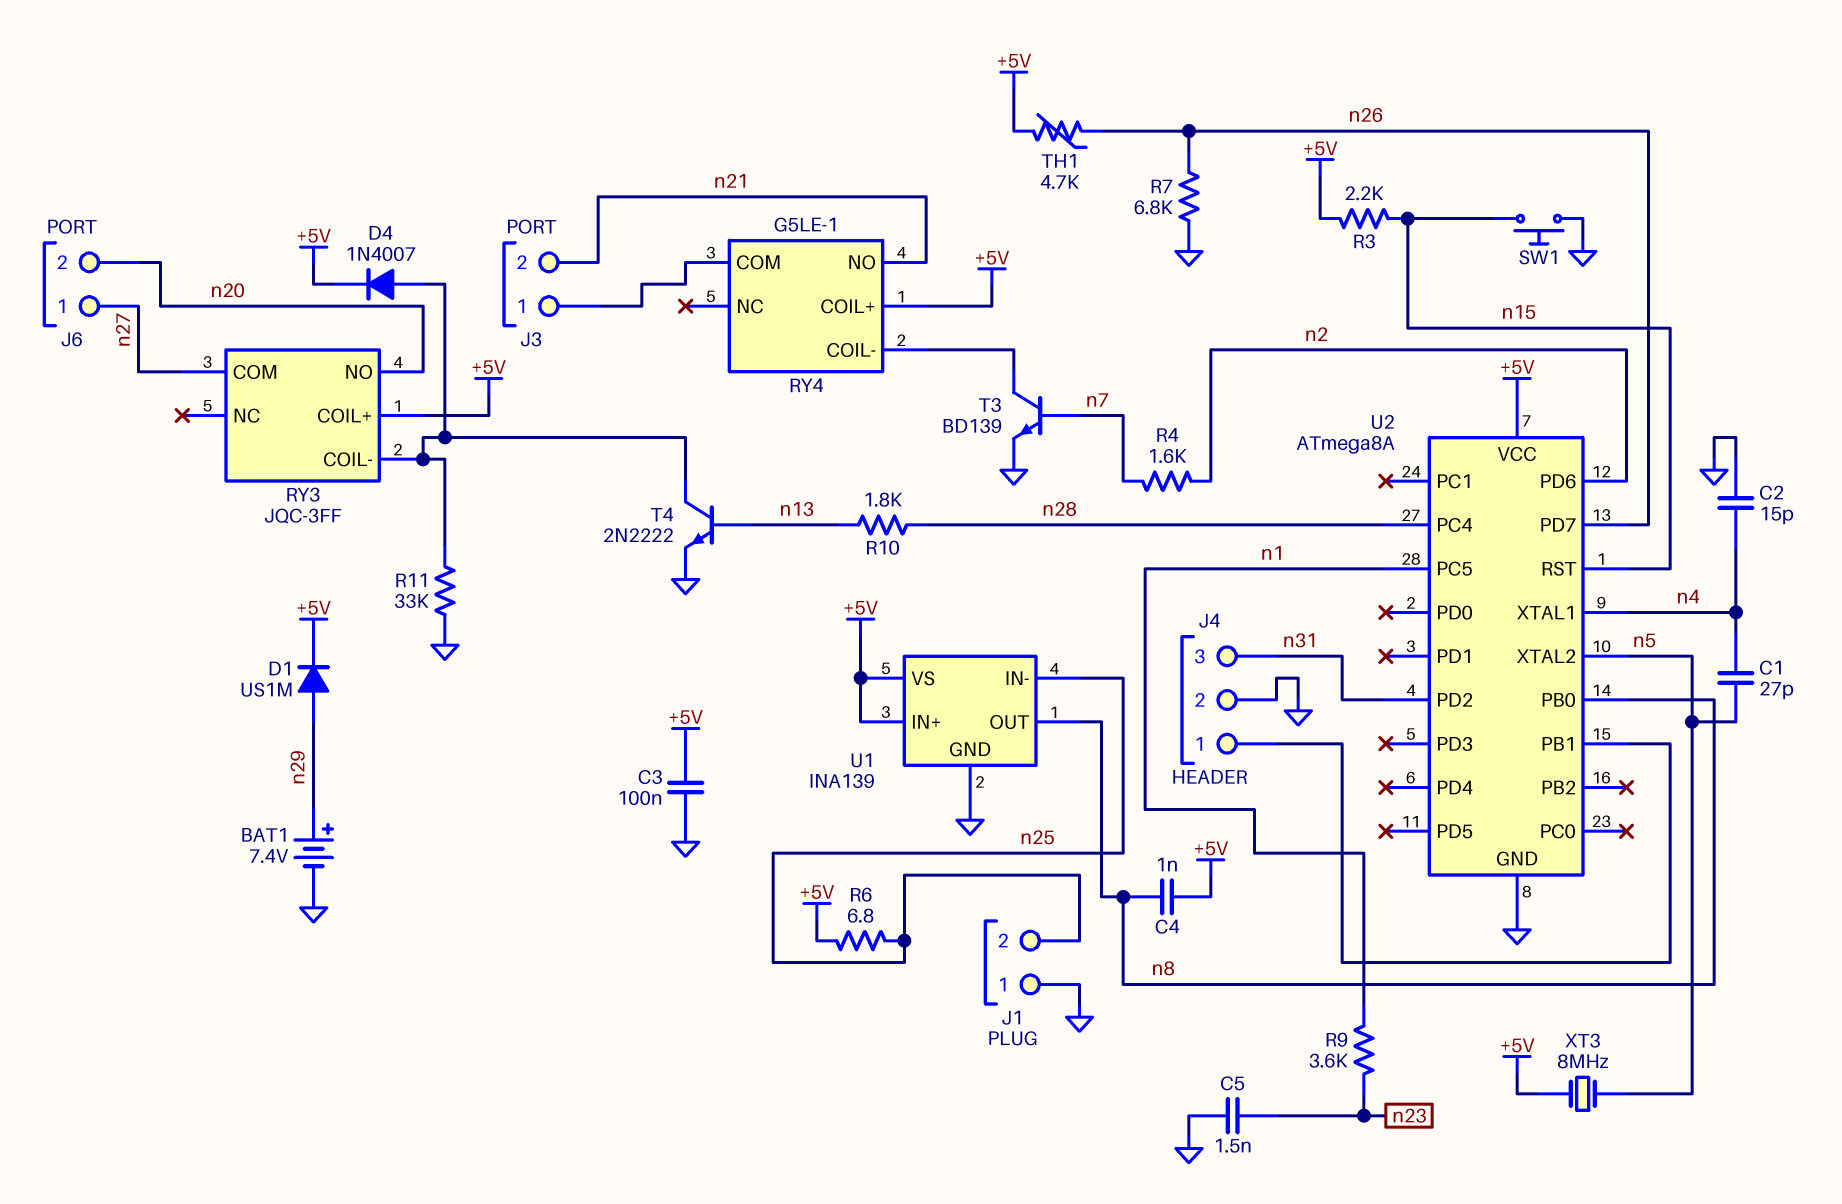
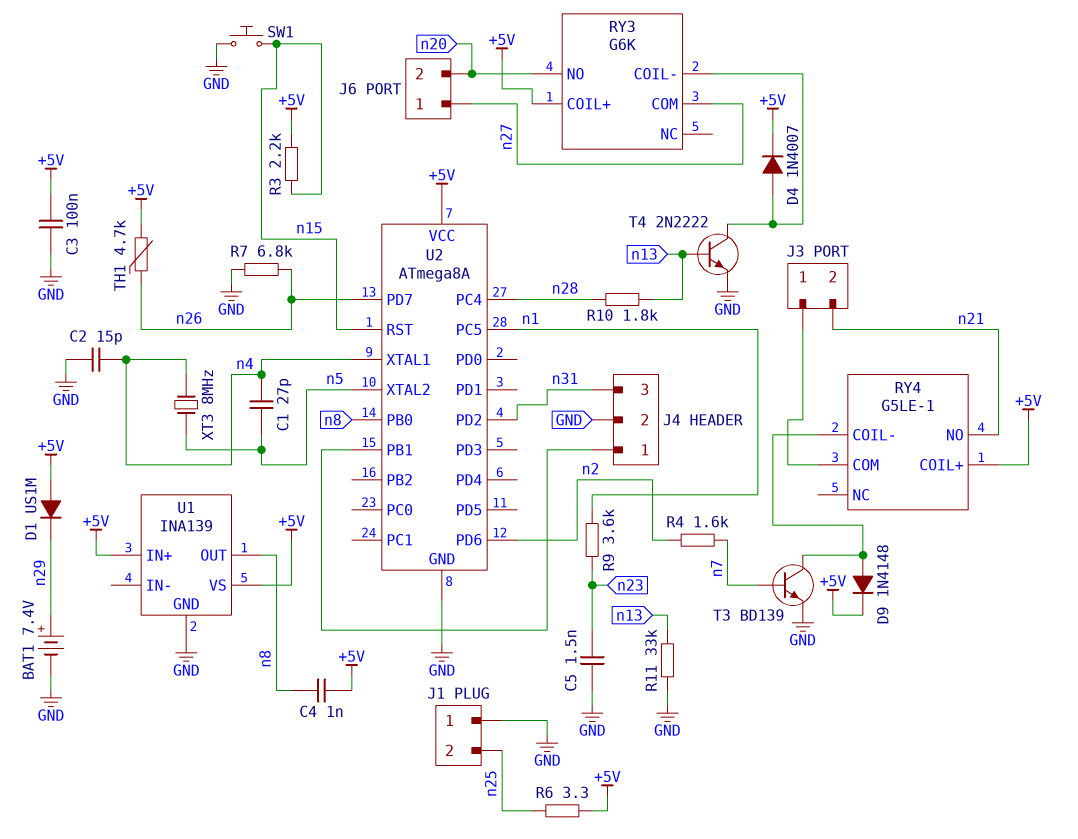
D1: diode US1M (A n29, K +5V) -> diode US1M (A +5V, K n29)
D9: none -> diode 1N4148 (A RY4/COIL-, K +5V)
R6: 6.8 (+5V, n25) -> 3.3 (+5V, n25)
R11: 33k (GND, RY3/COIL-) -> 33k (GND, n13)
RY3: JQC-3FF -> G6K
U1 pin IN-: n25 -> none
XT3: 8MHz (+5V, n5) -> 8MHz (n4, n5)

